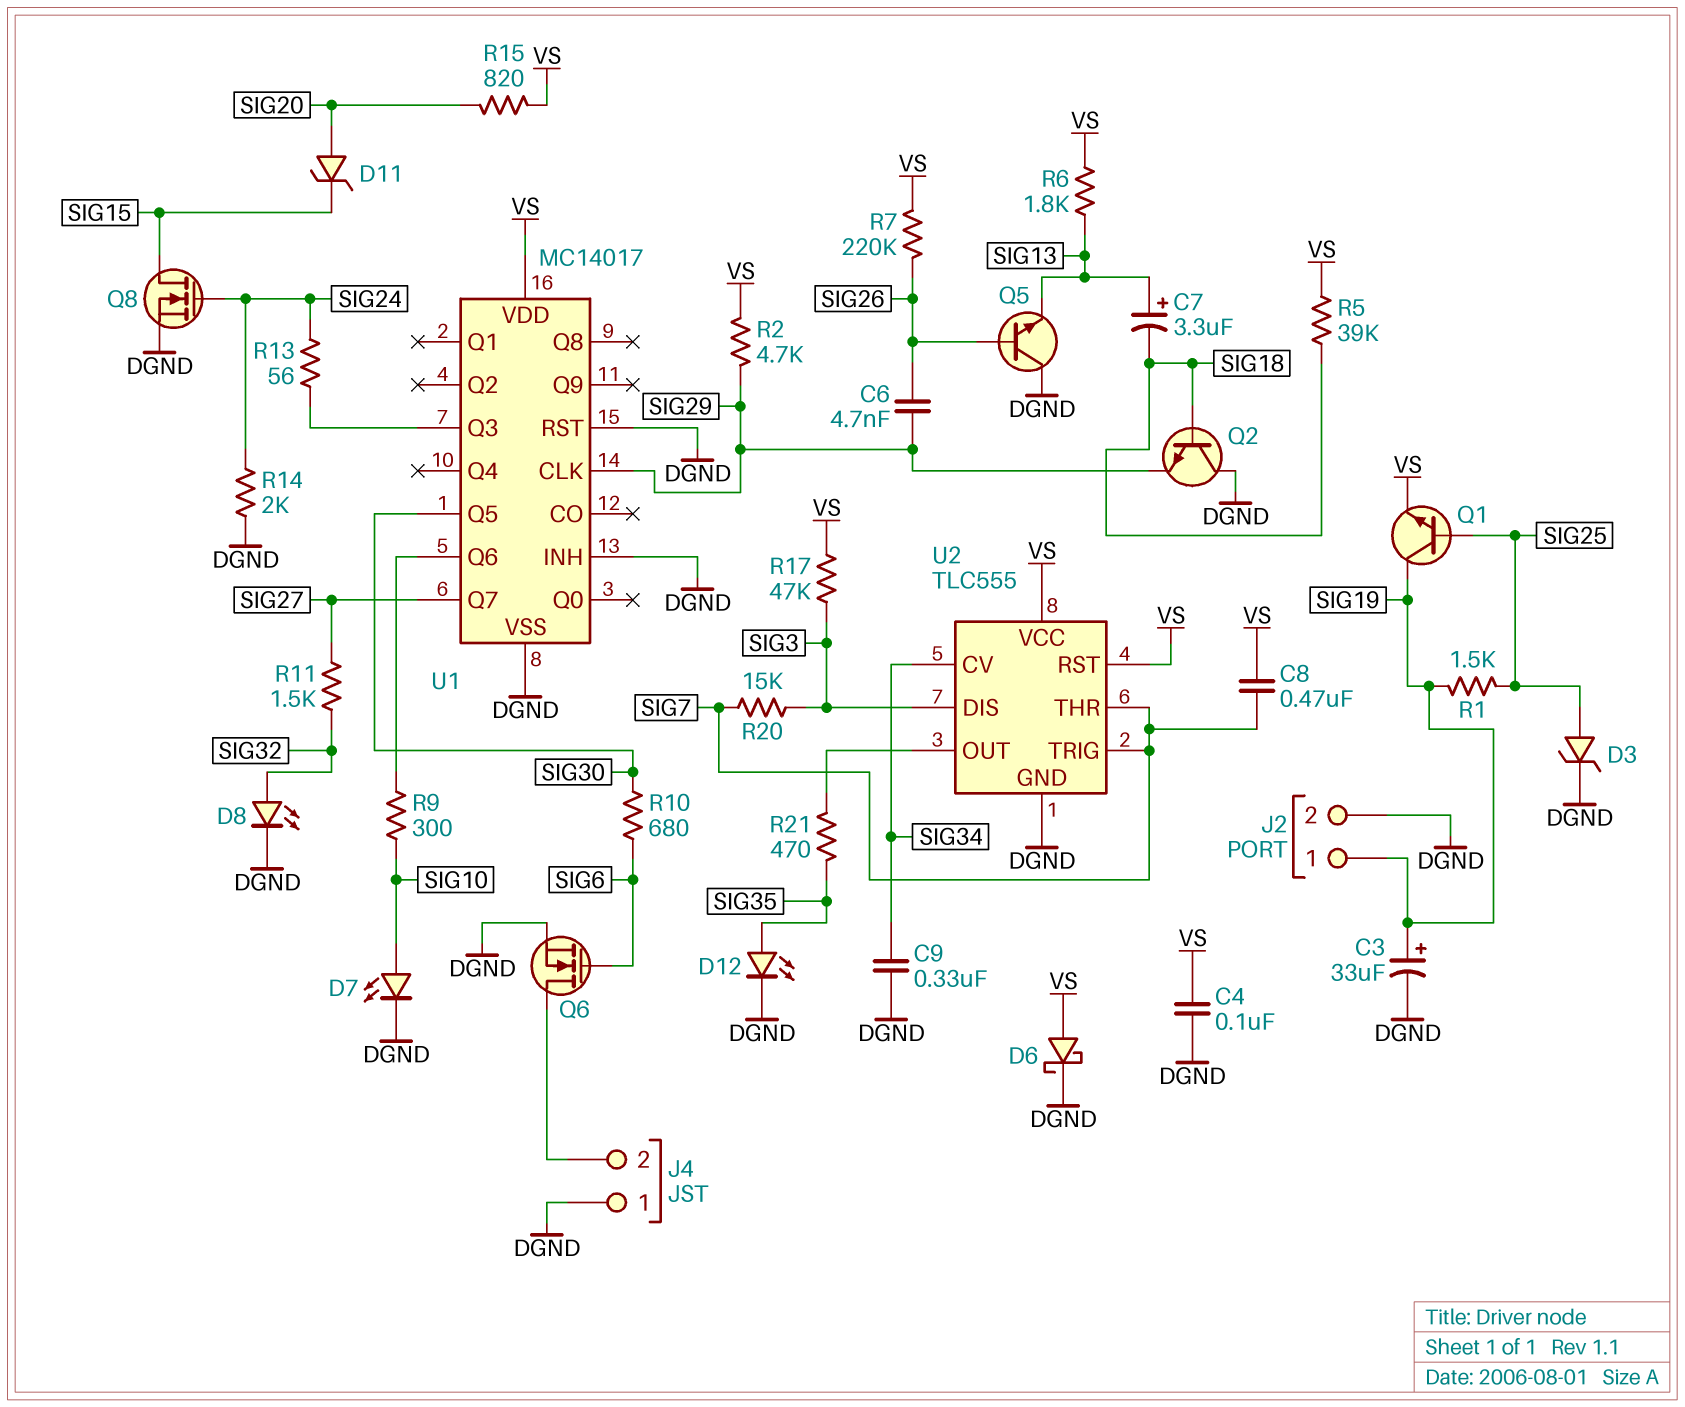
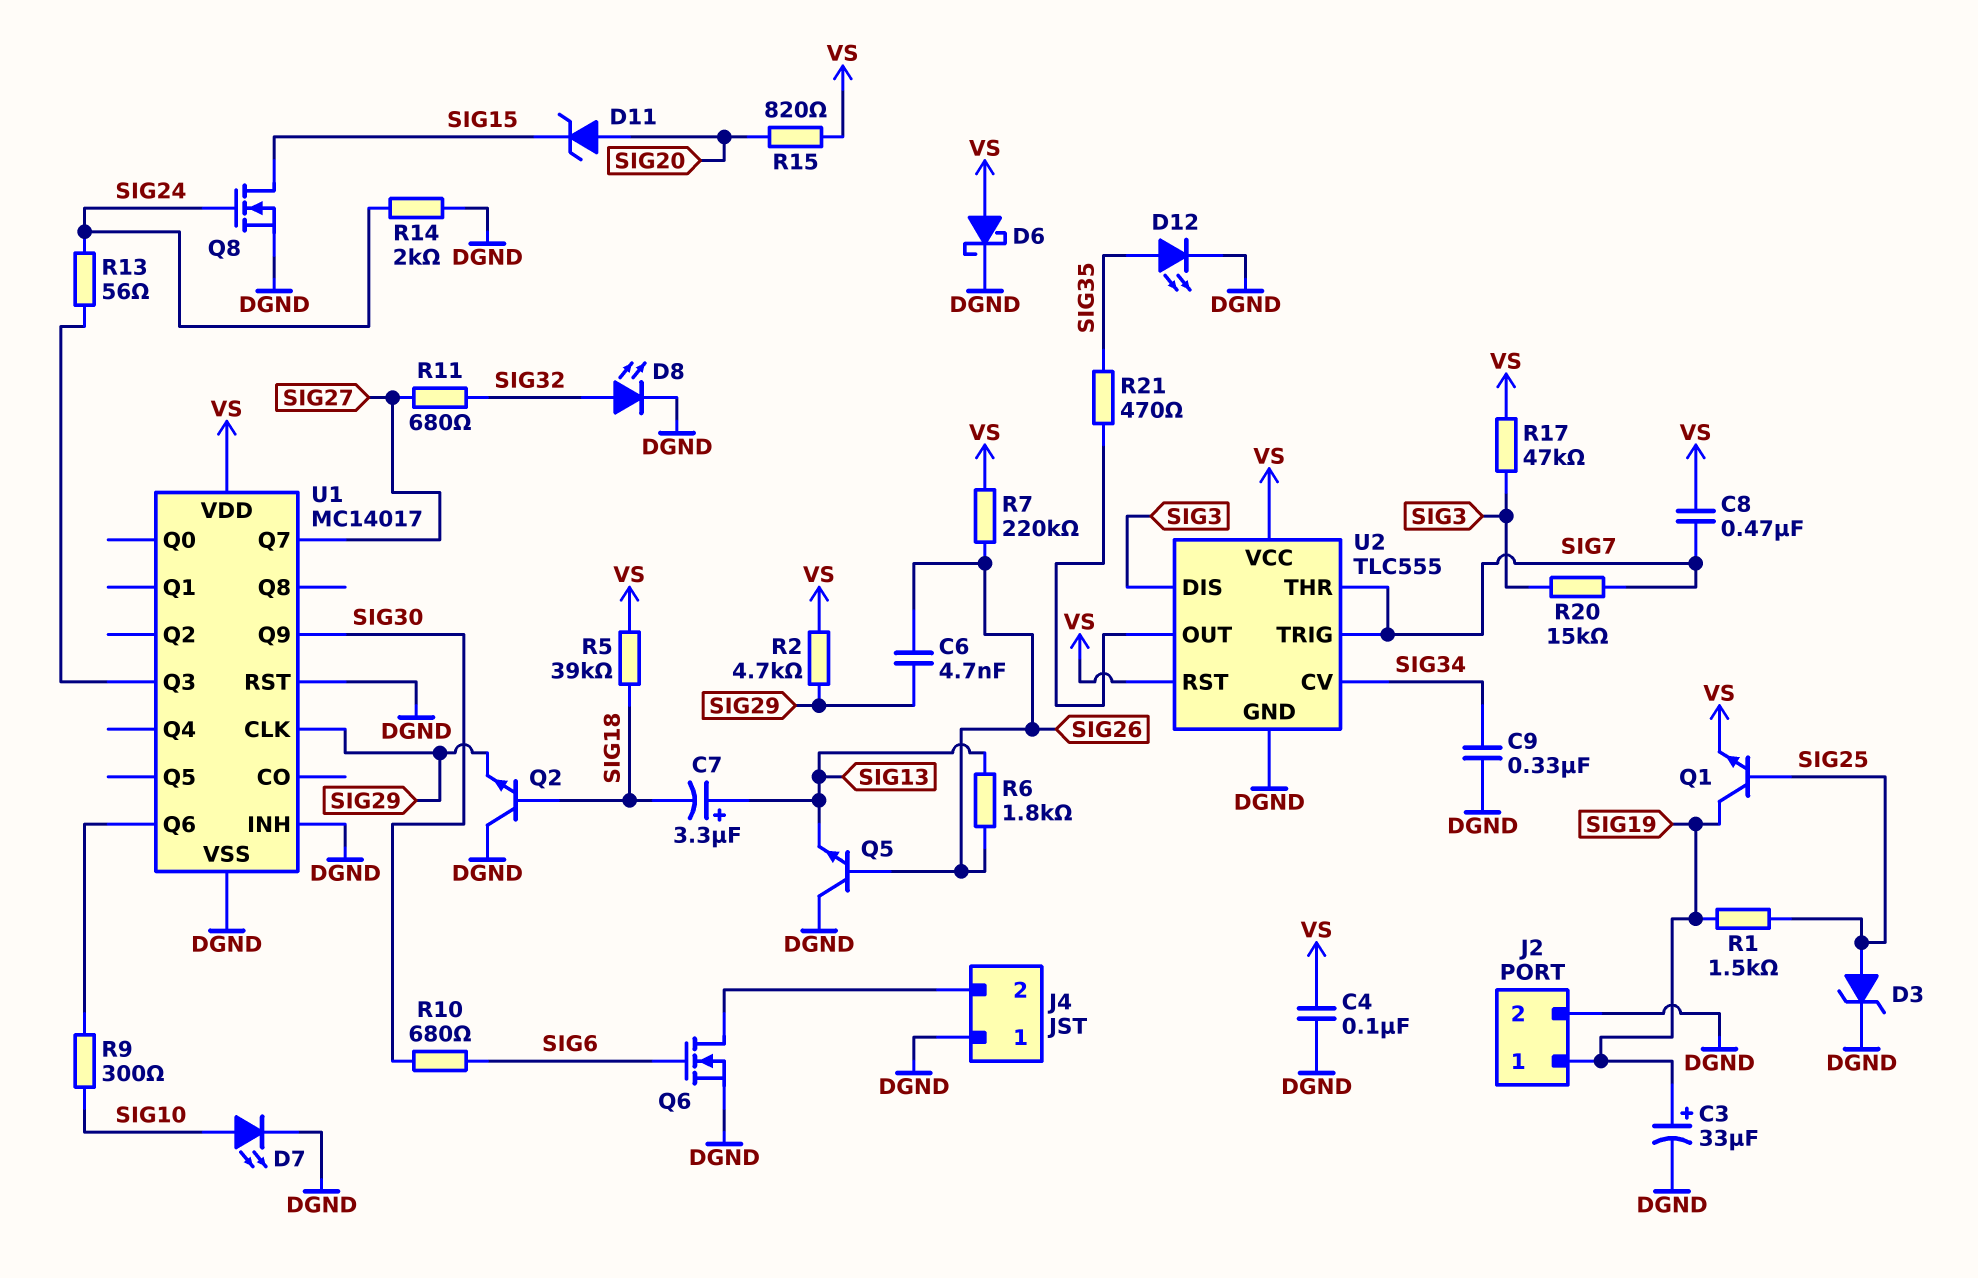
R6: 1.8k (SIG13, VS) -> 1.8k (SIG13, SIG26)
R11: 1.5k (SIG27, SIG32) -> 680 (SIG27, SIG32)
U1 pin Q5: SIG30 -> none
U1 pin Q9: none -> SIG30

